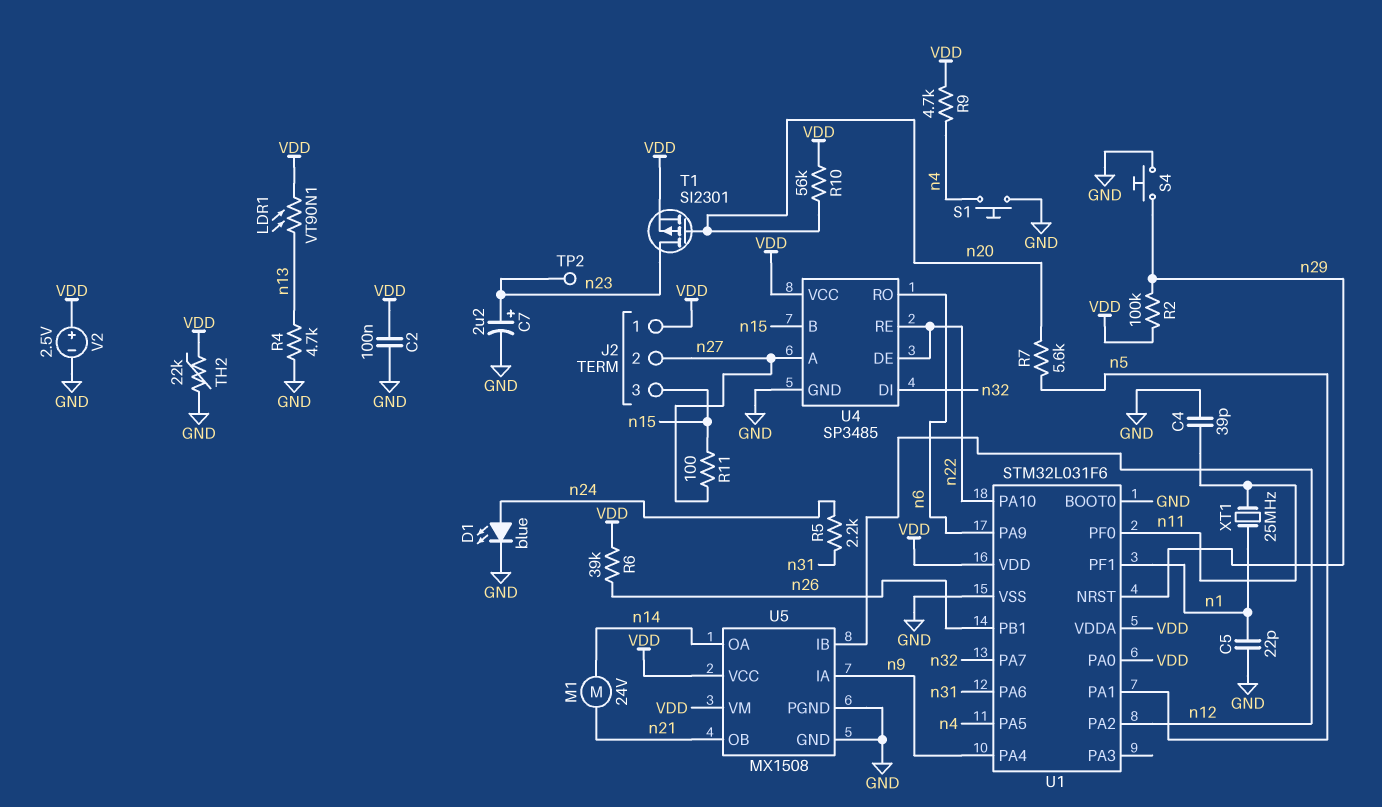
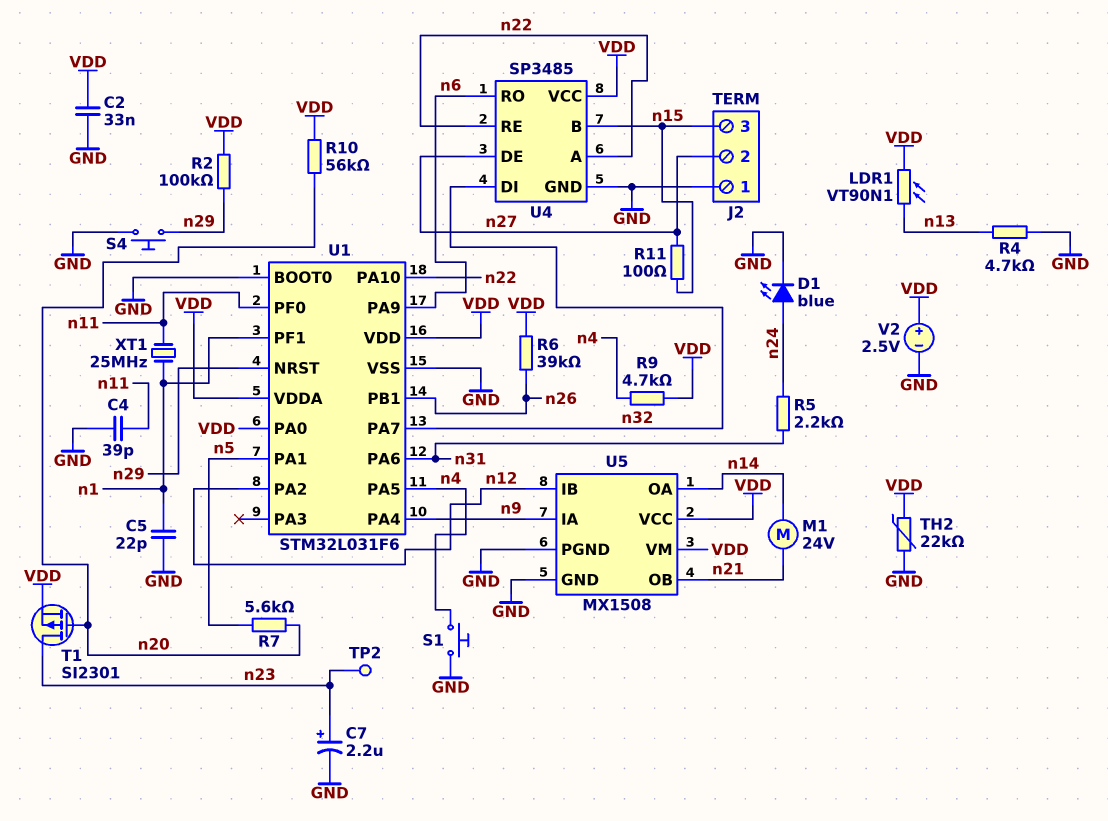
C2: 100nF (GND, VDD) -> 33nF (GND, VDD)
J2 pin 1: VDD -> GND
U4 pin A: n27 -> n22
U4 pin DE: n22 -> n27

